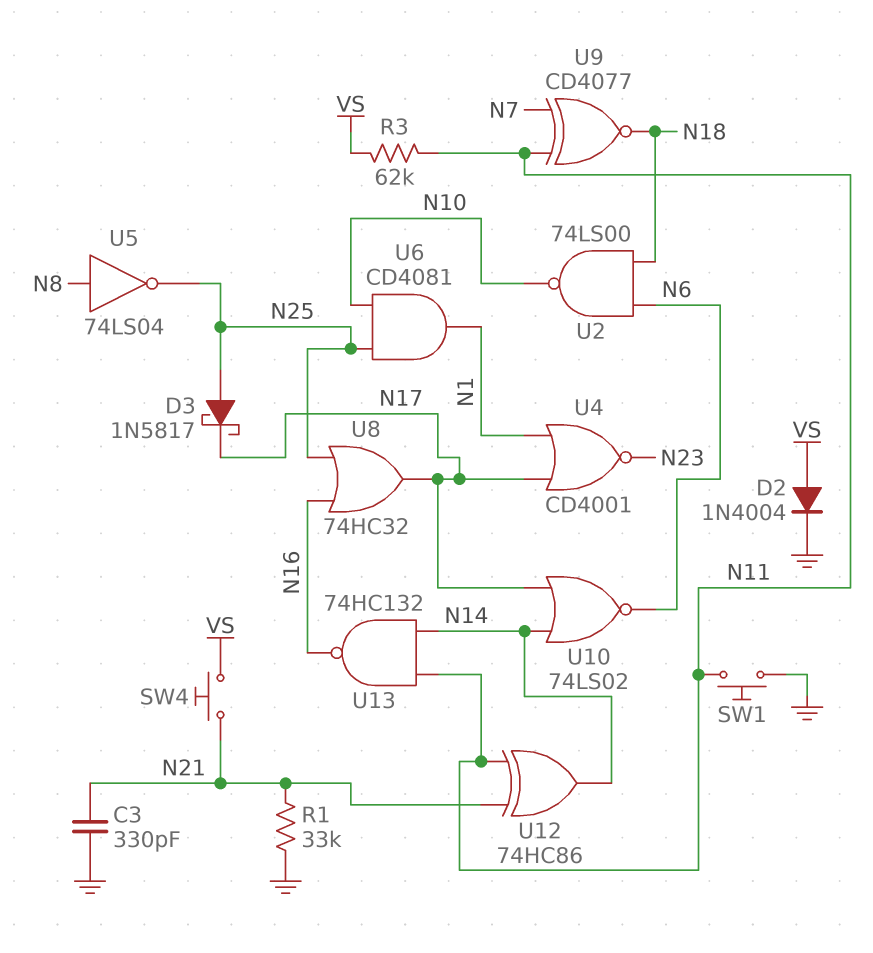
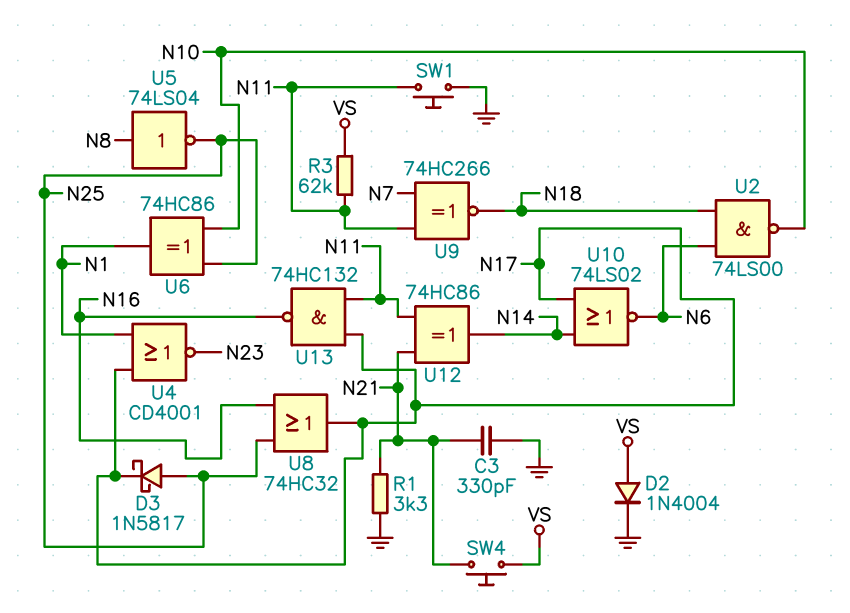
R1: 33k (GND, N21) -> 3.3k (GND, N21)
U6: AND CD4081 (in N10, in N25, out N1) -> XOR 74HC86 (in N10, in N25, out N1)
U9: XNOR CD4077 (in N7, in N11, out N18) -> XNOR 74HC266 (in N7, in N11, out N18)
U13: NAND 74HC132 (in N11, in N14, out N16) -> NAND 74HC132 (in N11, in N17, out N16)

